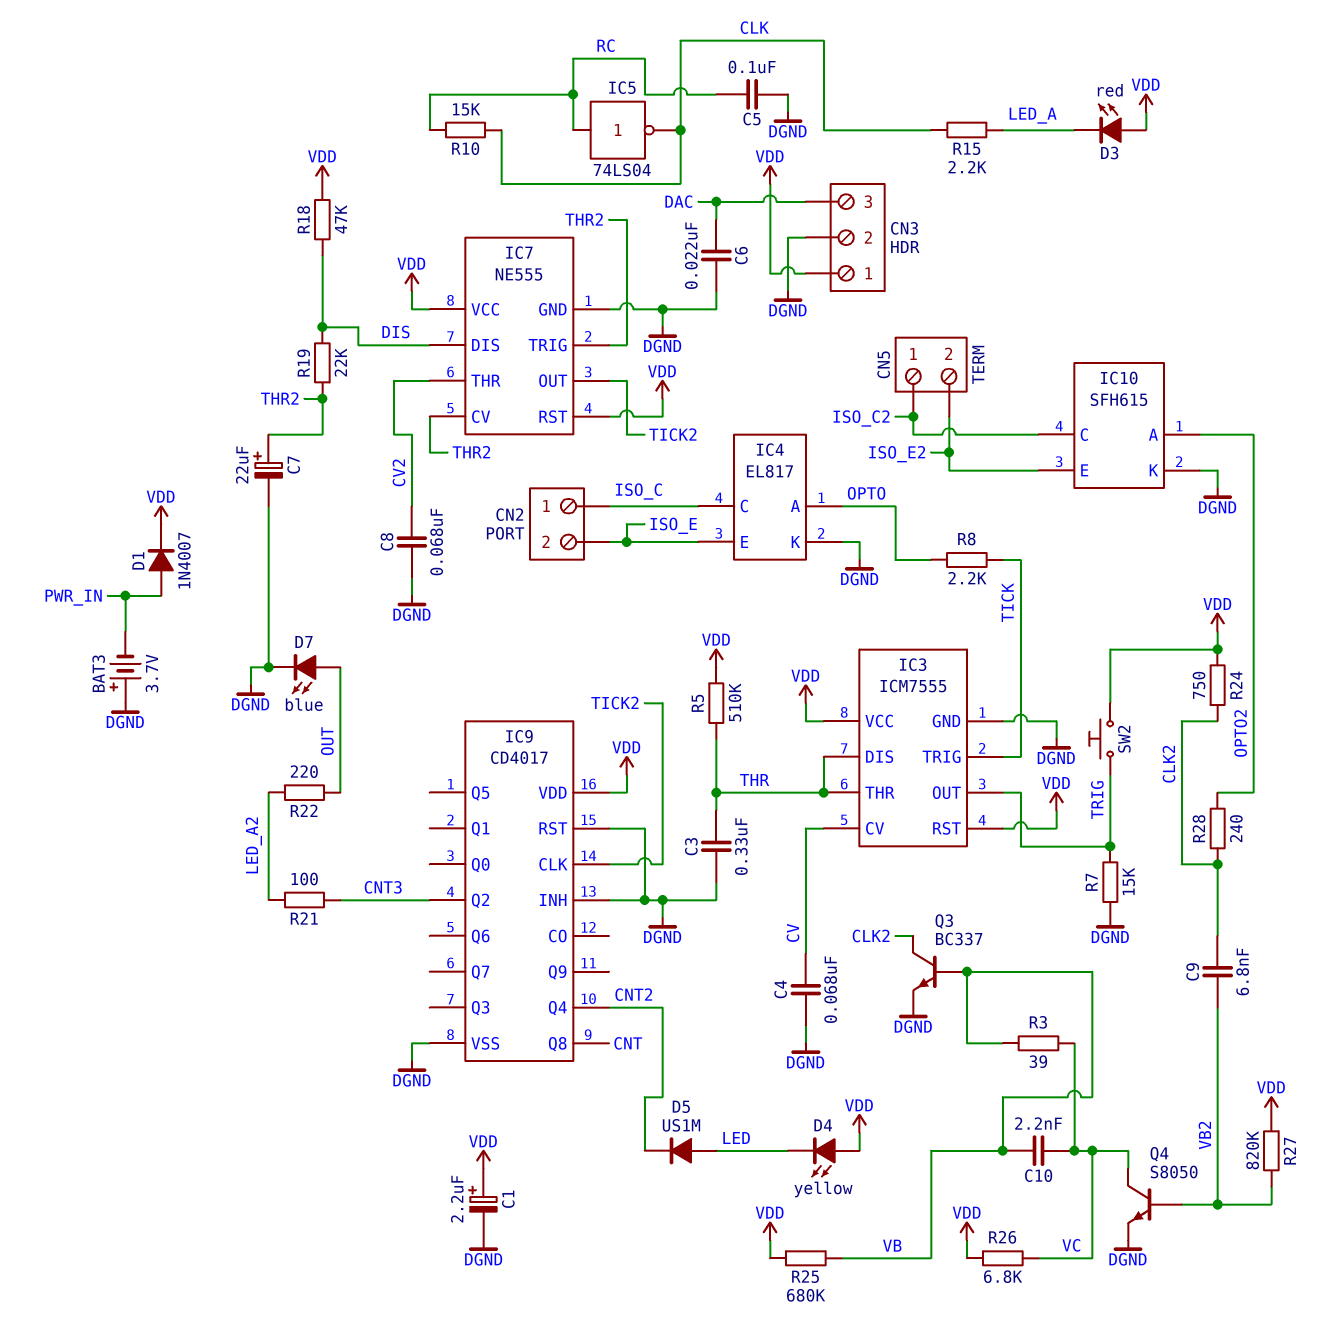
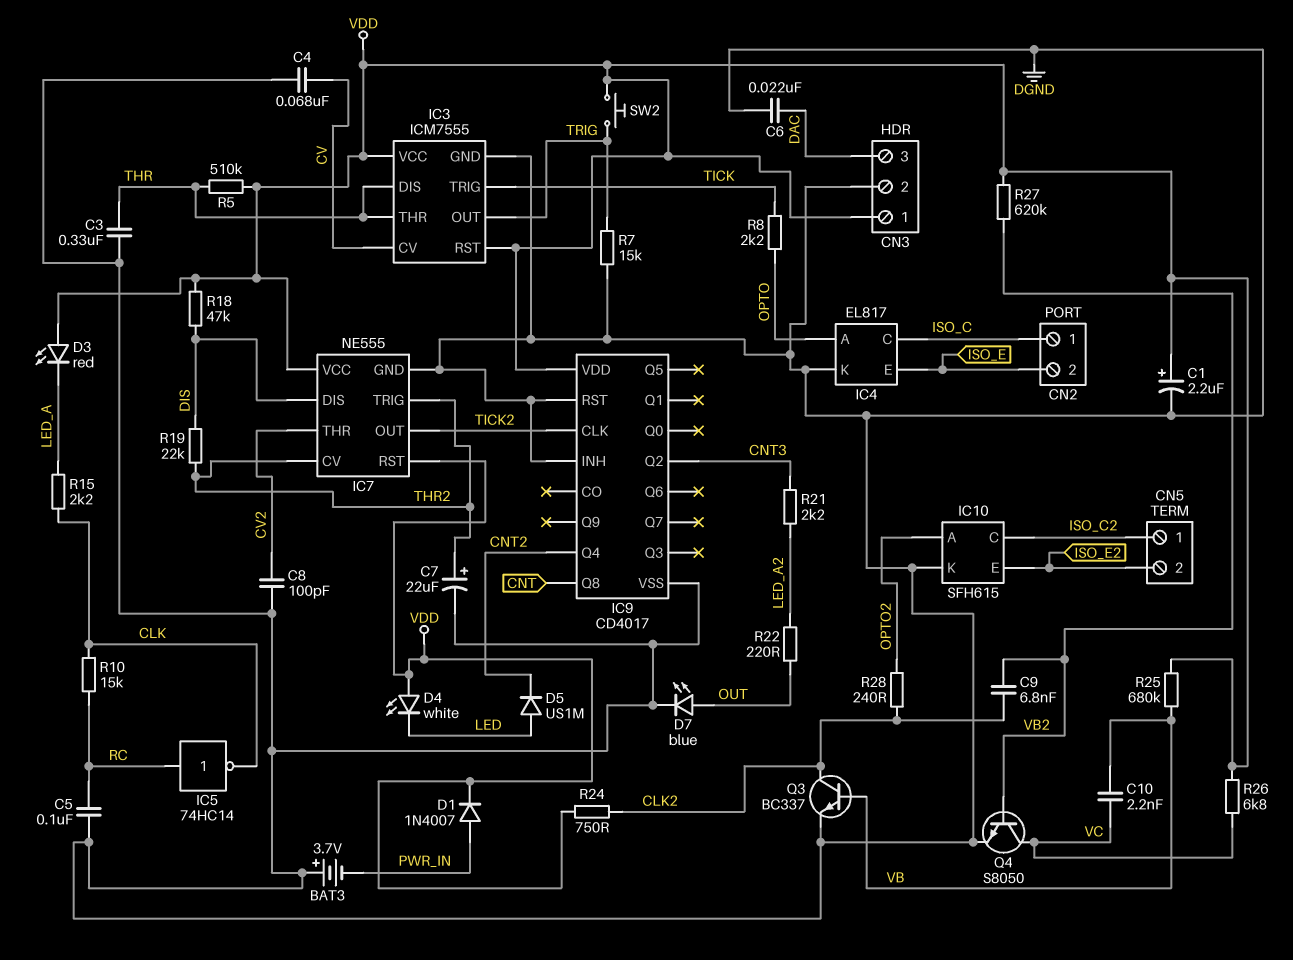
C8: 68nF (CV2, DGND) -> 100pF (CV2, DGND)
D4: LED yellow (A VDD, K LED) -> LED white (A VDD, K LED)
IC5: NOT 74LS04 (in RC, out CLK) -> NOT 74HC14 (in RC, out CLK)
R3: 39 (VB, VC) -> none
R21: 100 (CNT3, LED_A2) -> 2.2k (CNT3, LED_A2)
R27: 820k (VB2, VDD) -> 620k (VB2, VDD)

